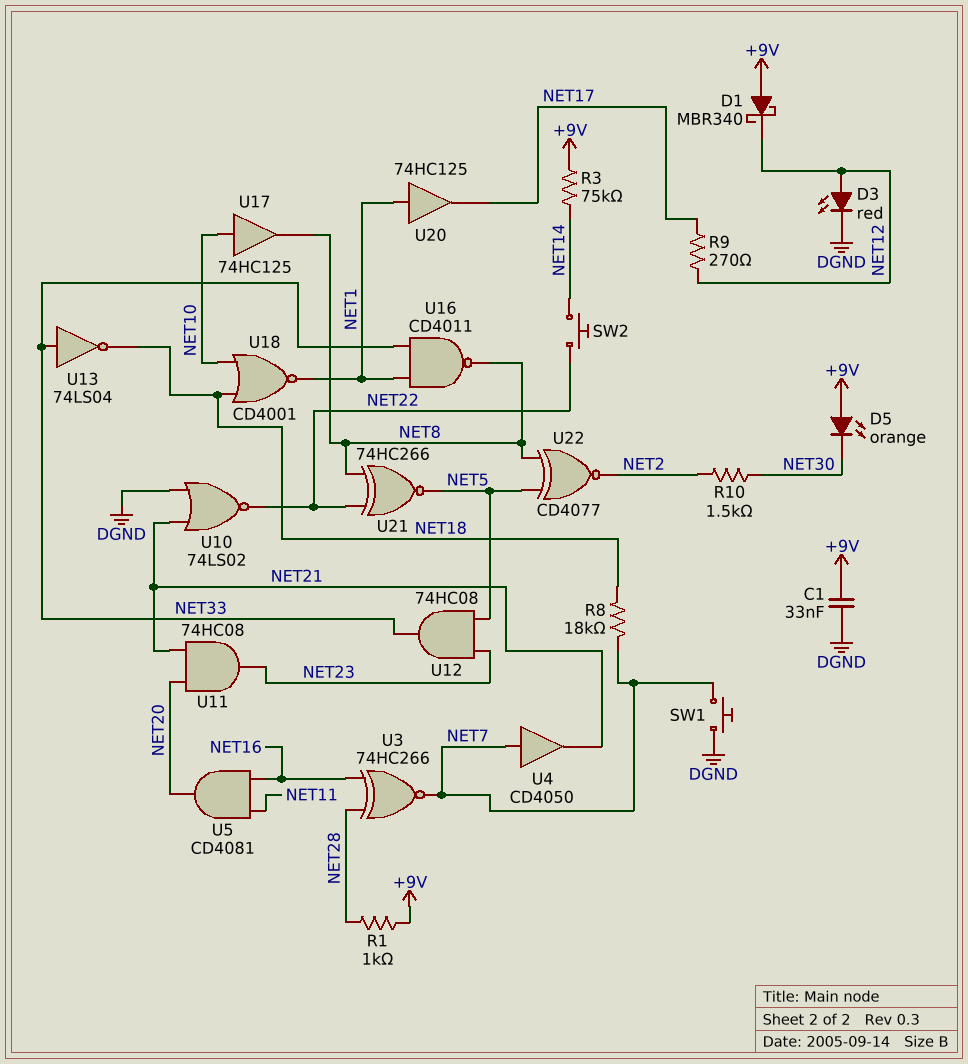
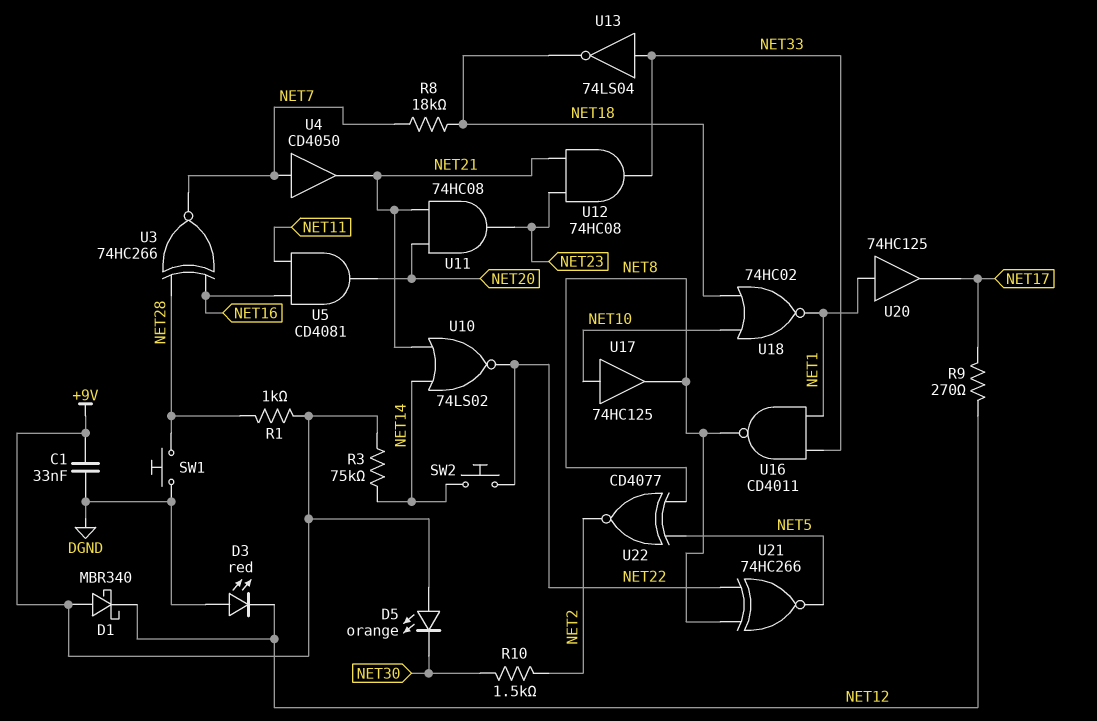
D3: LED red (A NET12, K DGND) -> LED red (A DGND, K NET12)
SW1: button (DGND, NET7) -> button (DGND, NET28)
U10: NOR 74LS02 (in DGND, in NET21, out NET22) -> NOR 74LS02 (in NET14, in NET21, out NET22)
U12: AND 74HC08 (in NET5, in NET23, out NET33) -> AND 74HC08 (in NET21, in NET23, out NET33)
U18: NOR CD4001 (in NET10, in NET18, out NET1) -> NOR 74HC02 (in NET10, in NET18, out NET1)

